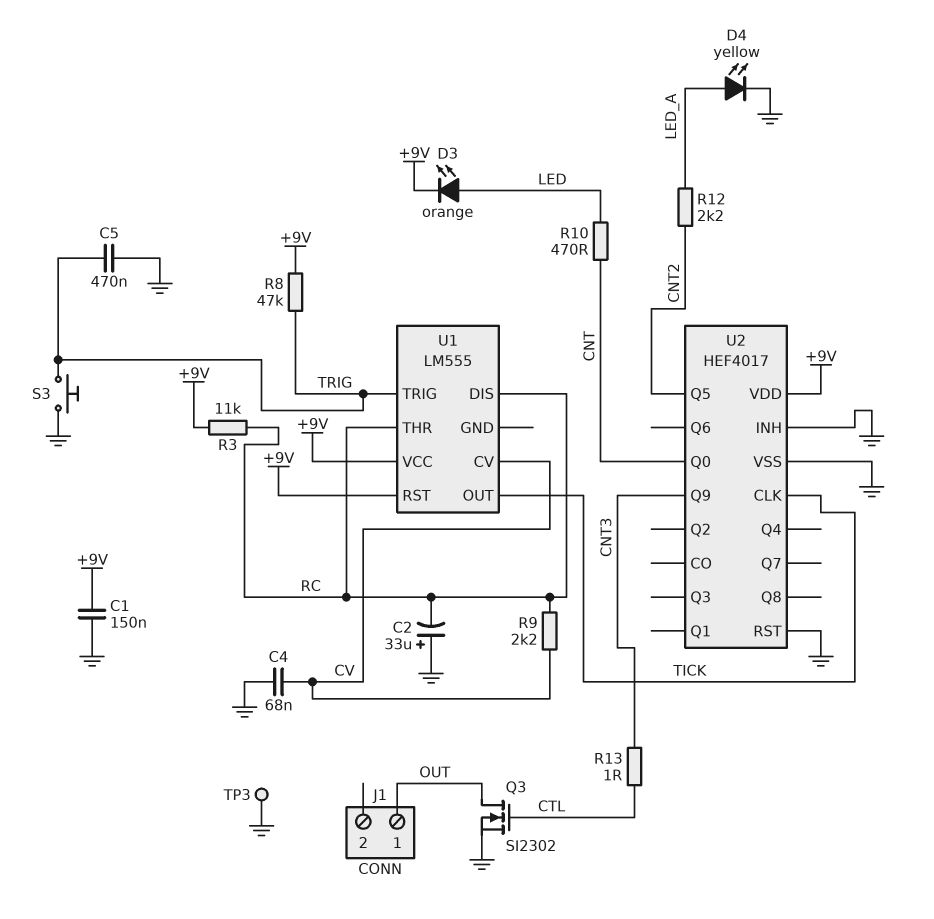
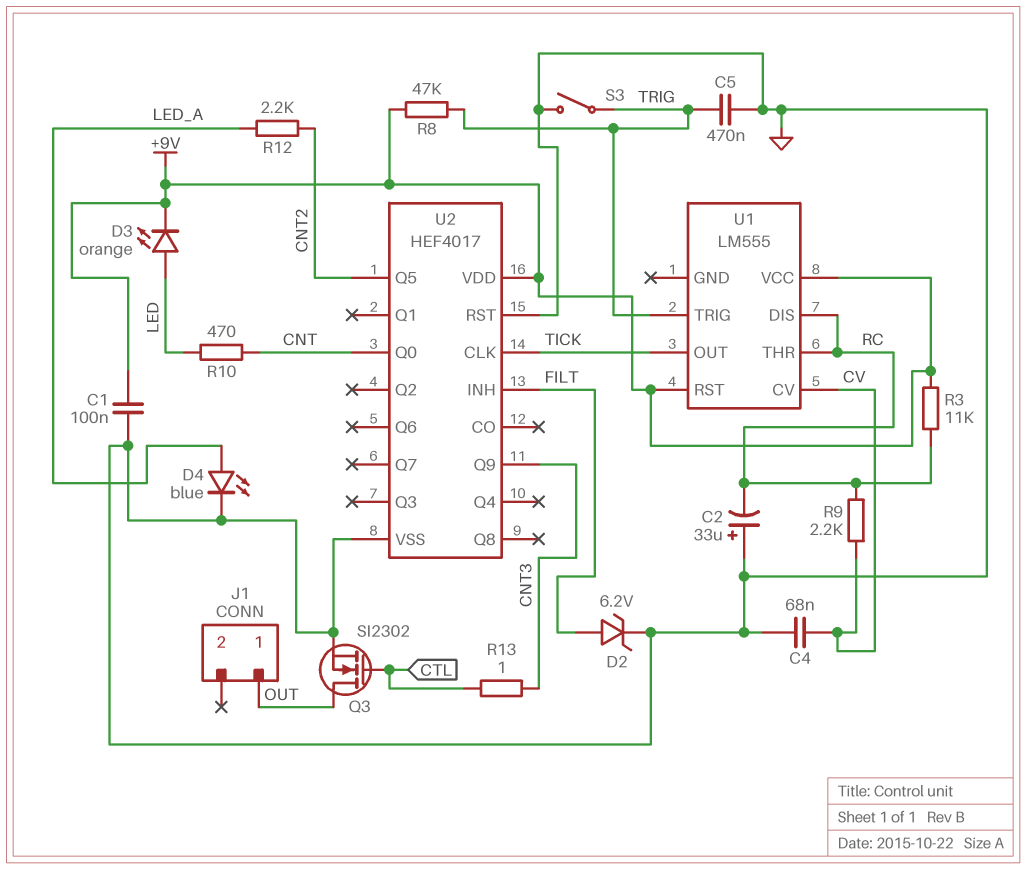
C1: 150nF (+9V, GND) -> 100nF (+9V, GND)
D2: none -> zener 6.2V (A FILT, K GND)
D4: LED yellow (A LED_A, K GND) -> LED blue (A LED_A, K GND)
S3: button (GND, TRIG) -> switch (GND, TRIG)
TP3: test point (GND) -> none
U2 pin INH: GND -> FILT

